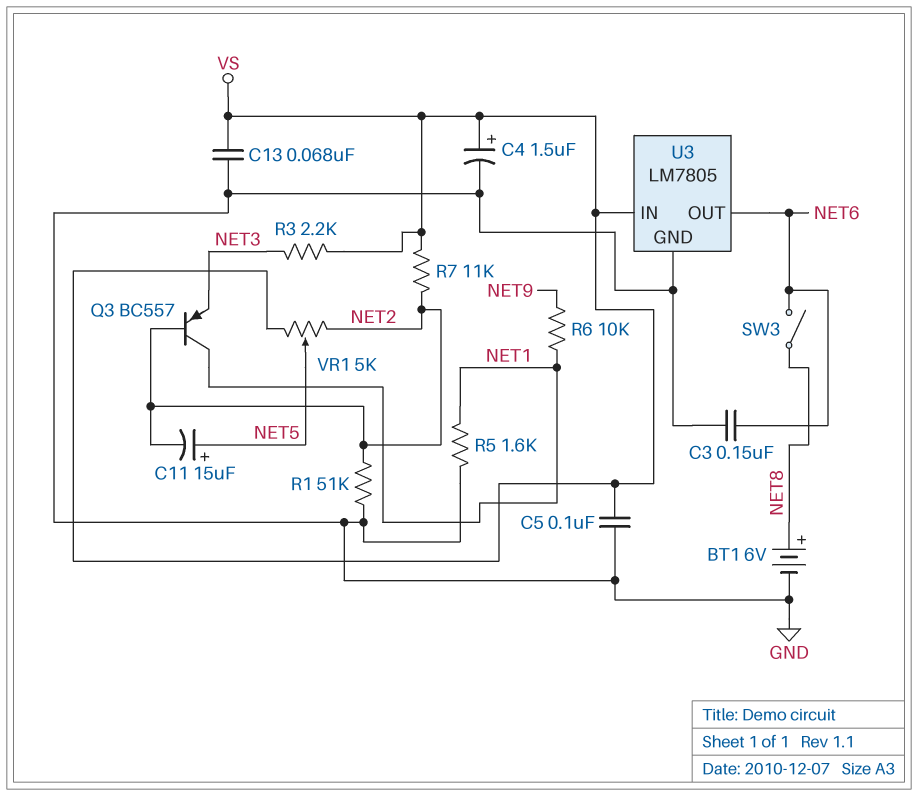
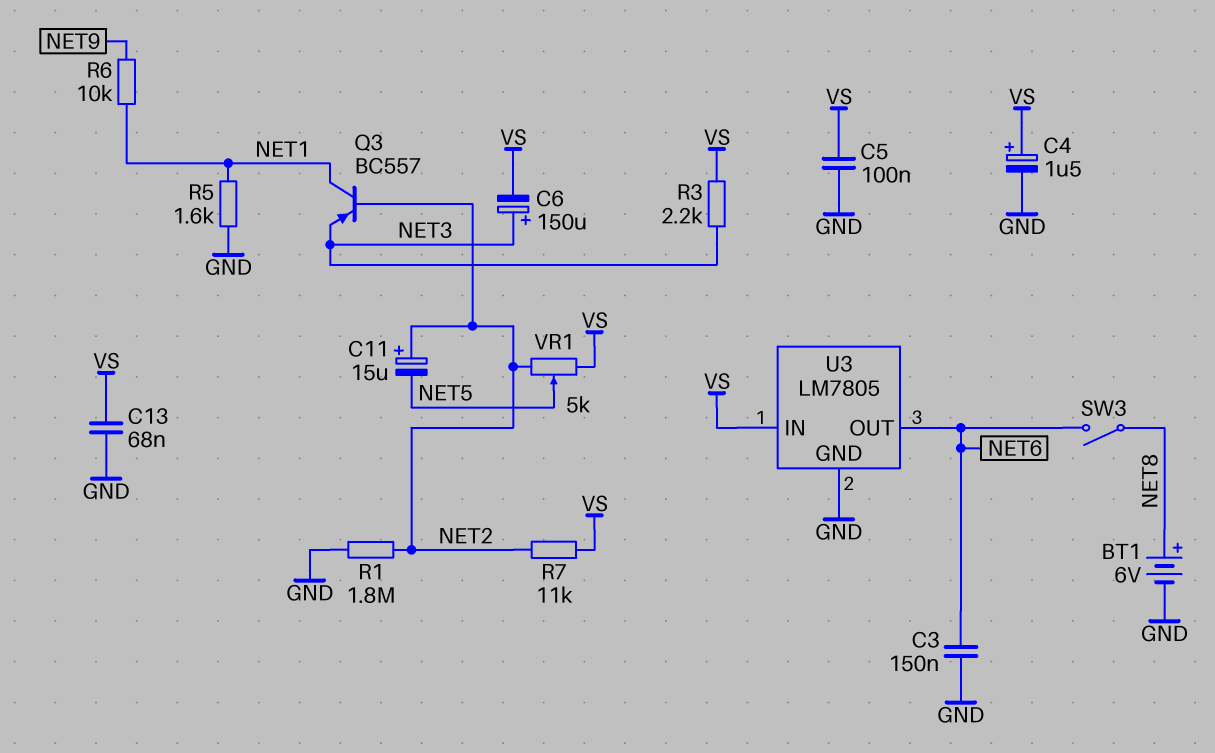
C6: none -> 150uF (plus NET3, minus VS)
C11: 15uF (plus NET5, minus NET2) -> 15uF (plus NET2, minus NET5)
R1: 51k (GND, NET2) -> 1.8M (GND, NET2)

